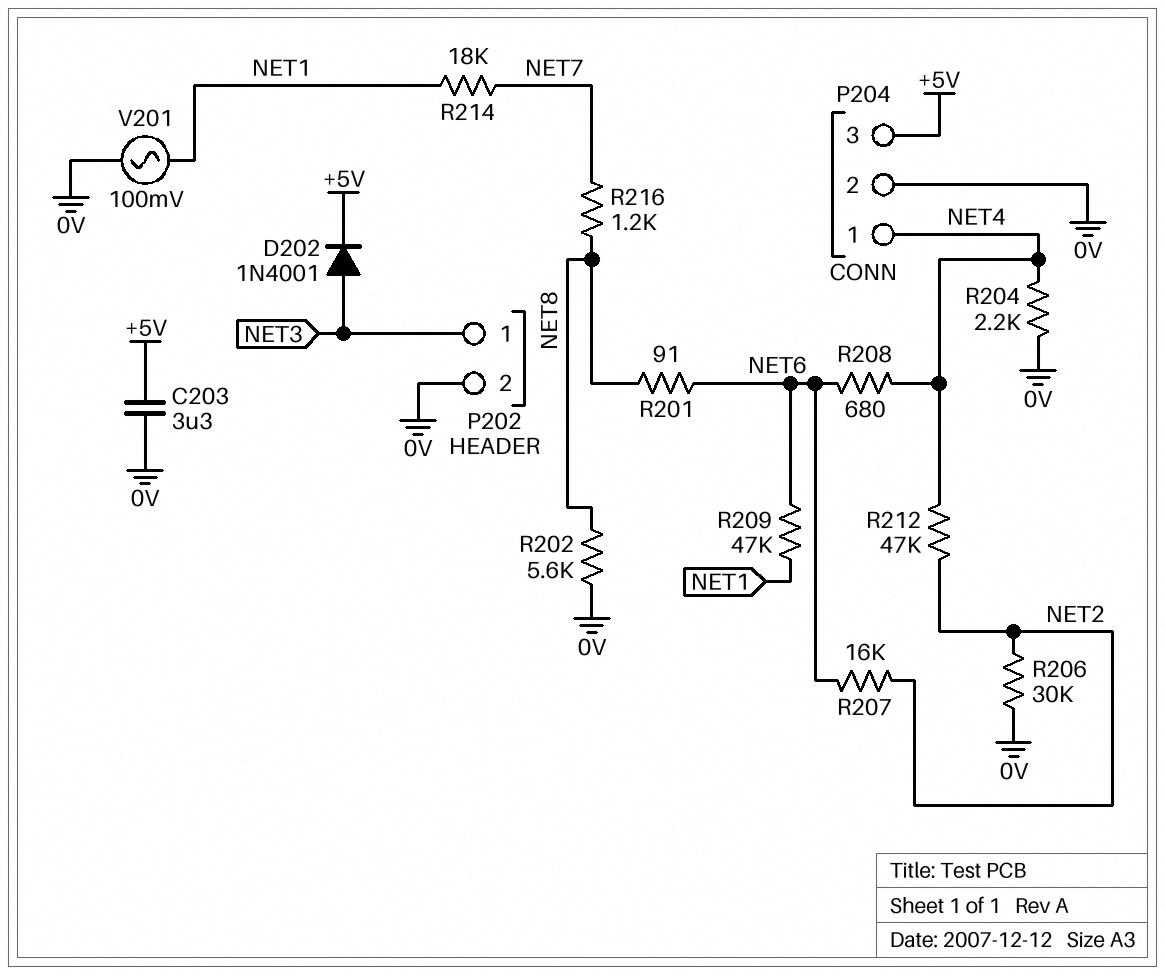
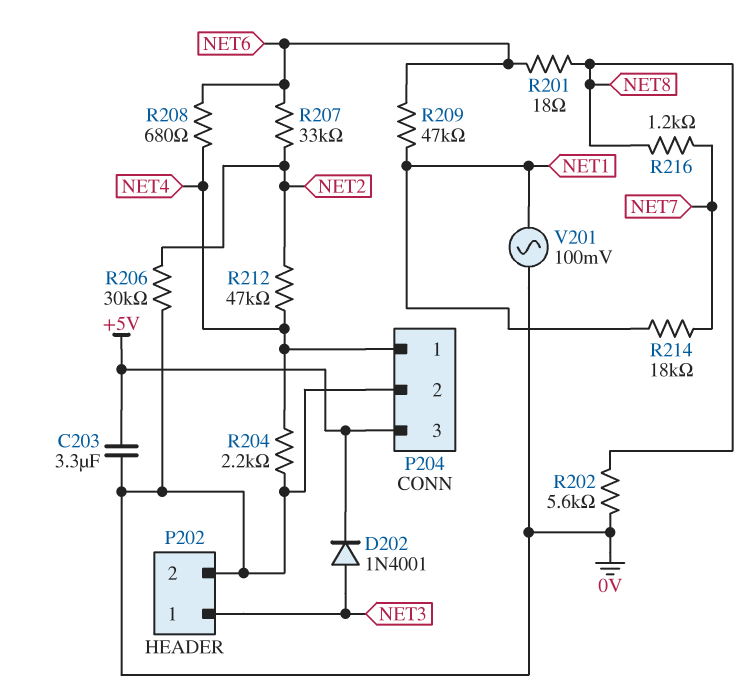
R201: 91 (NET6, NET8) -> 18 (NET6, NET8)
R207: 16k (NET2, NET6) -> 33k (NET2, NET6)

